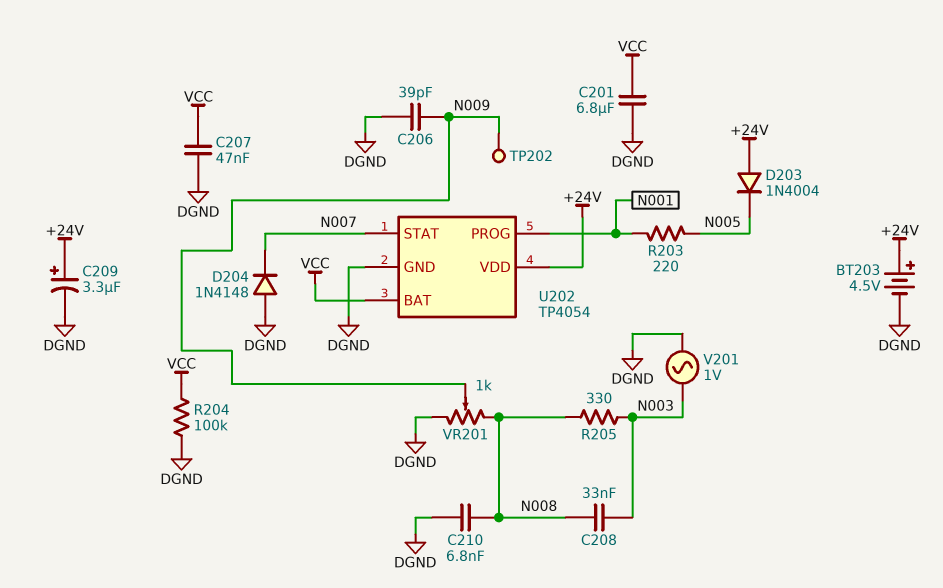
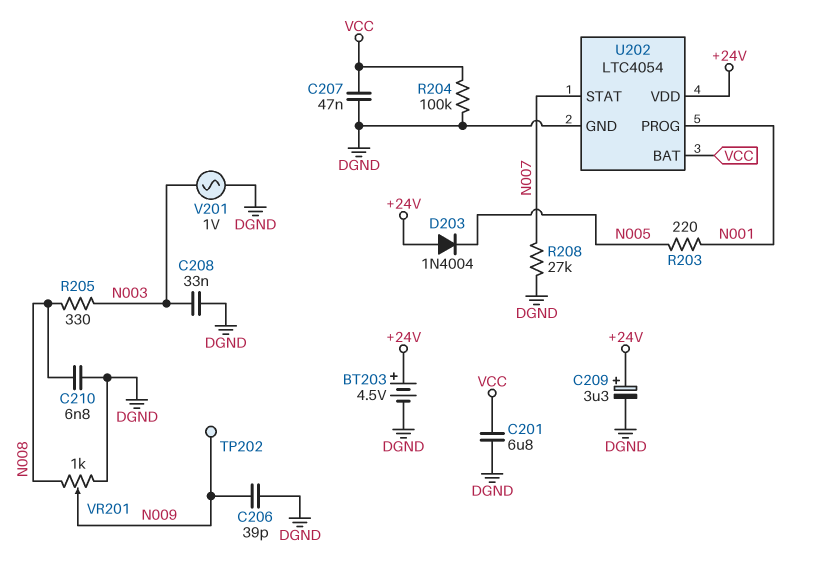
C208: 33nF (N003, N008) -> 33nF (DGND, N003)
D204: diode 1N4148 (A DGND, K N007) -> none
R208: none -> 27k (DGND, N007)
U202: TP4054 -> LTC4054

